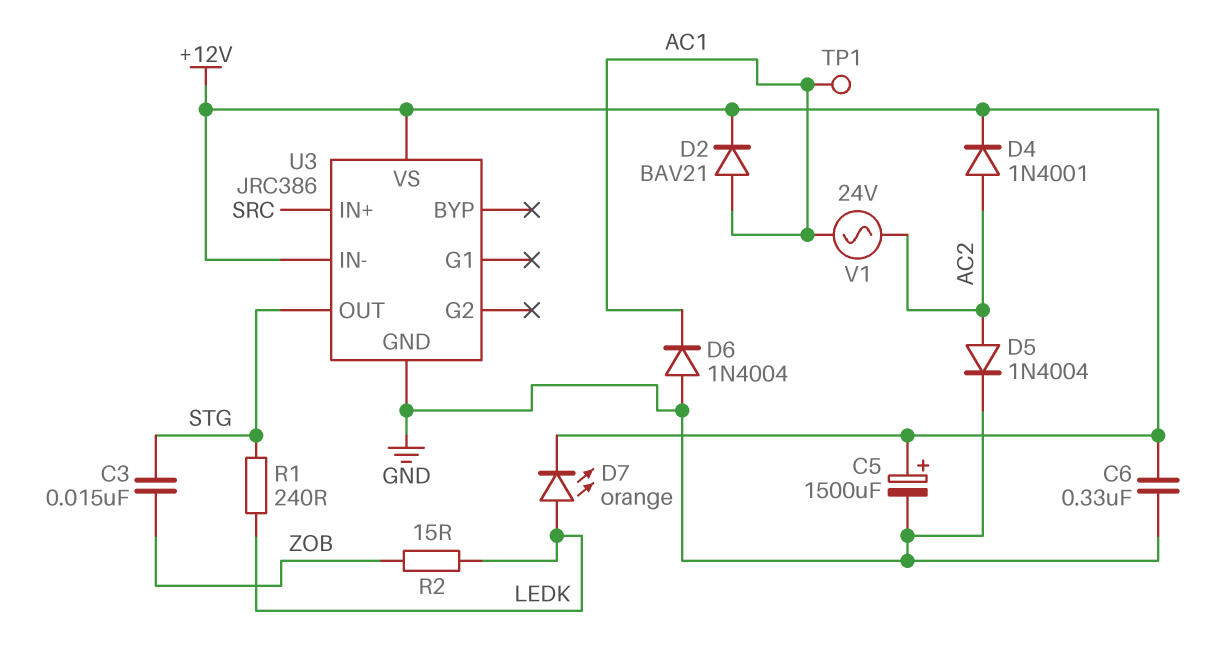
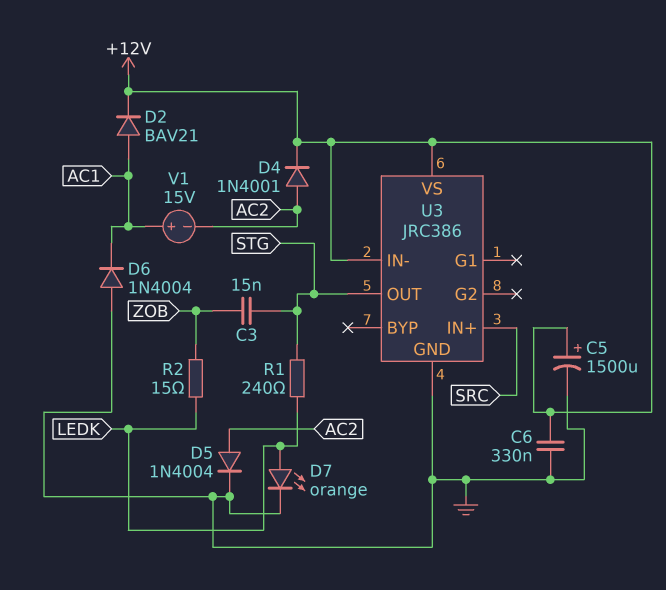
D7: LED orange (A LEDK, K +12V) -> LED orange (A LEDK, K GND)
TP1: test point (AC1) -> none
V1: AC 24V (AC1, AC2) -> 15V (plus AC1, minus AC2)

